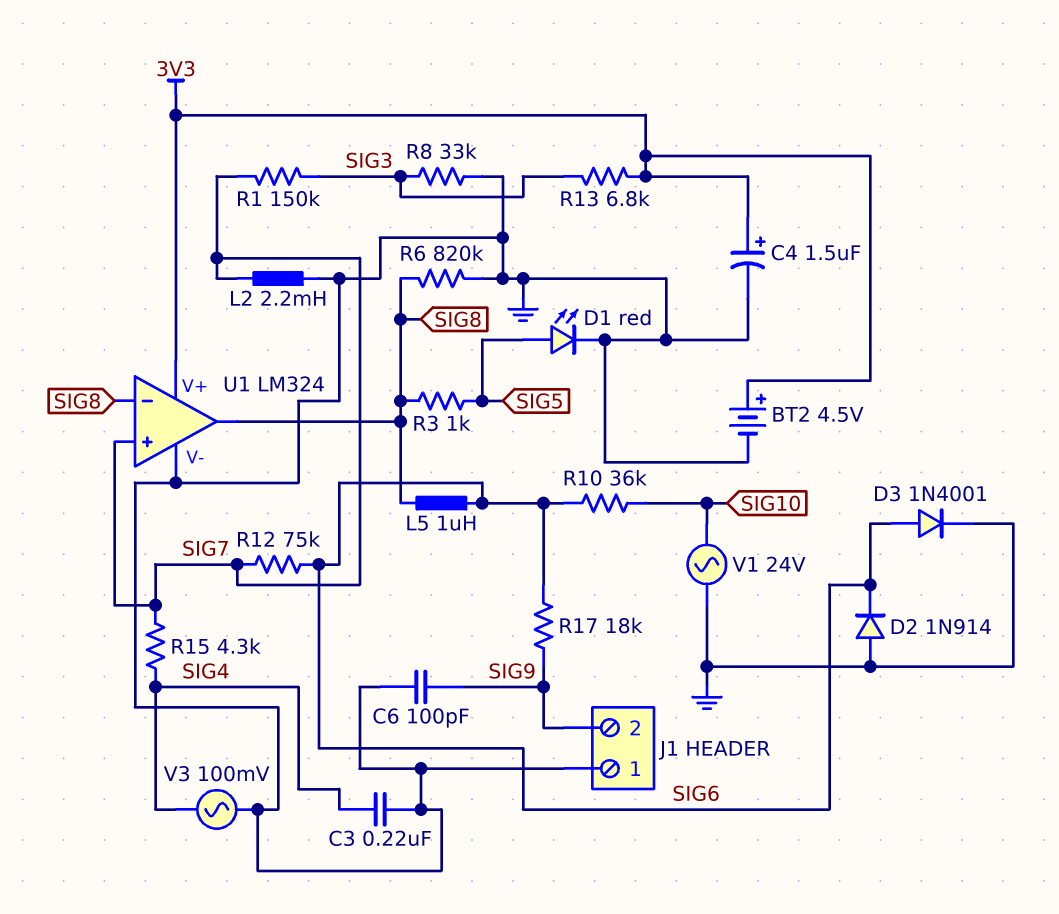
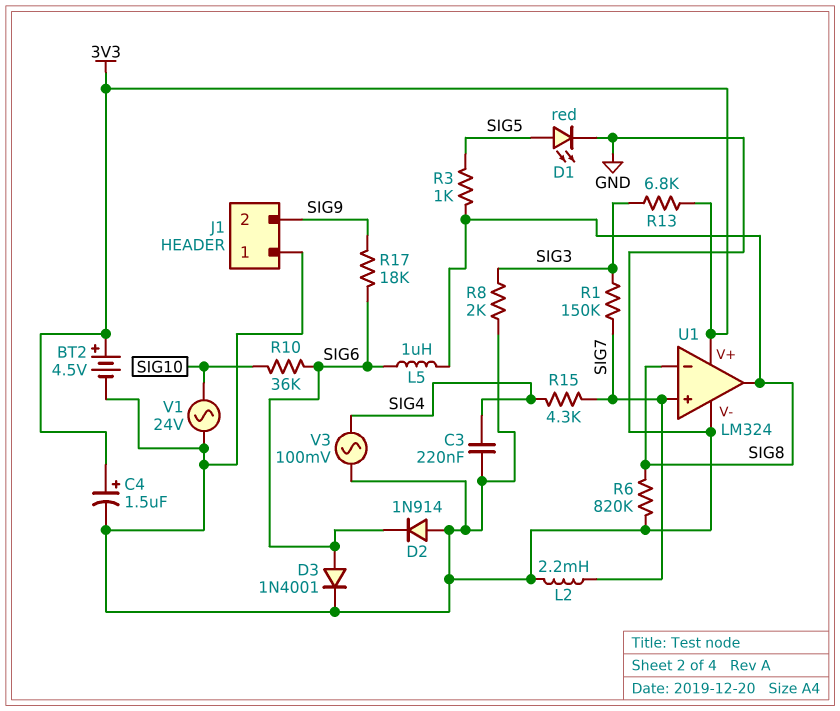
C6: 100pF (GND, SIG9) -> none
R8: 33k (GND, SIG3) -> 2k (GND, SIG3)
R12: 75k (SIG6, SIG7) -> none

